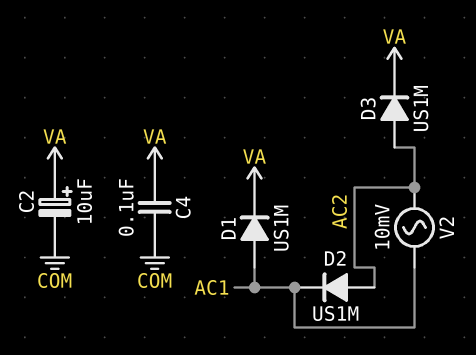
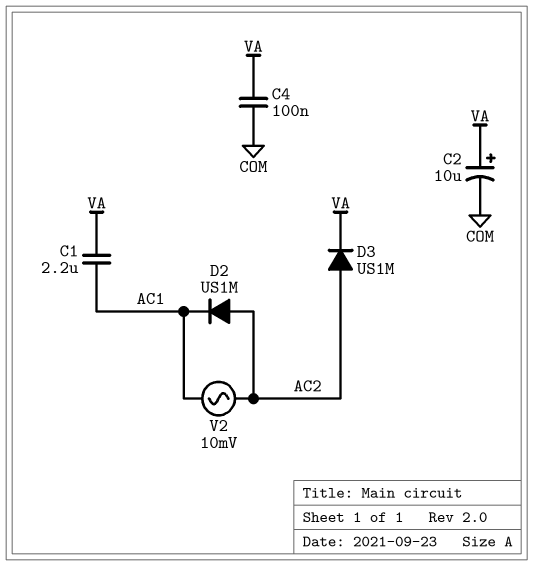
C1: none -> 2.2uF (AC1, VA)
D1: diode US1M (A AC1, K VA) -> none

